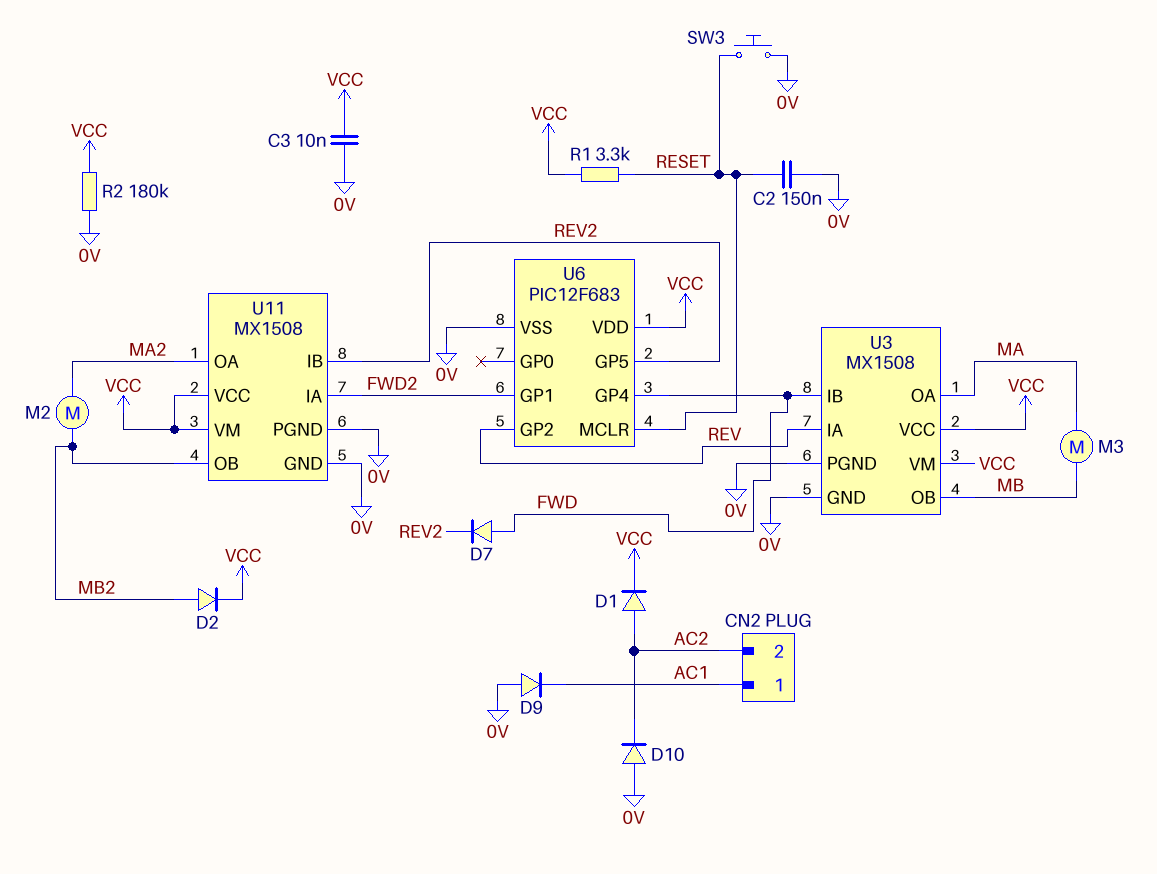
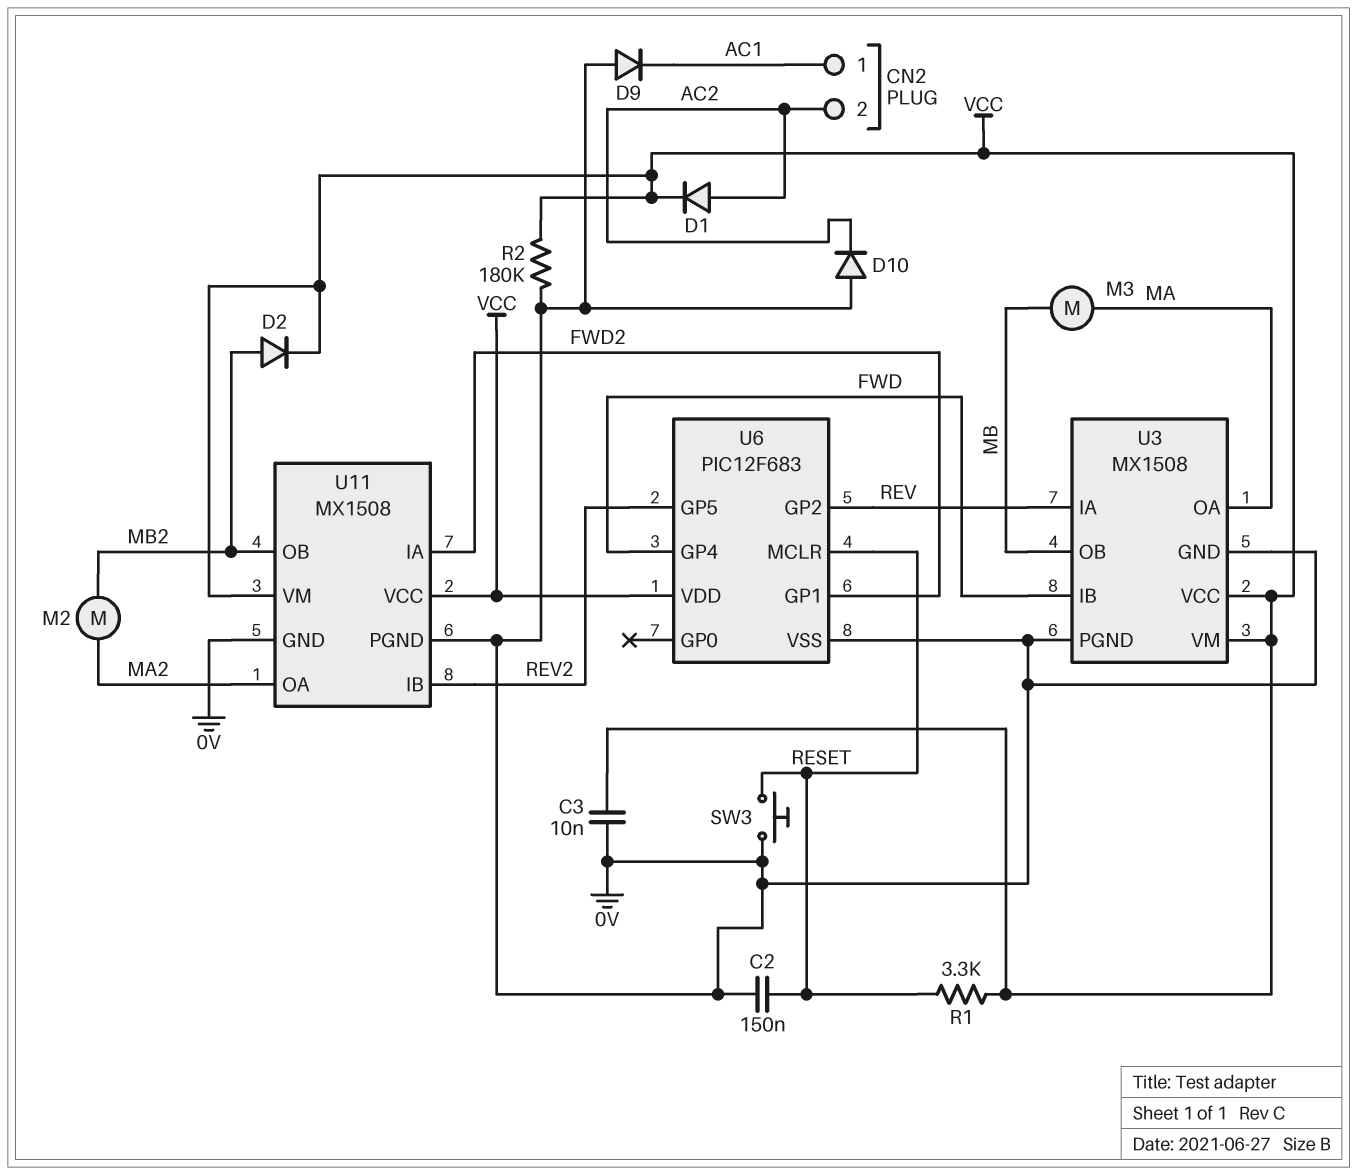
D7: diode (A FWD, K REV2) -> none

